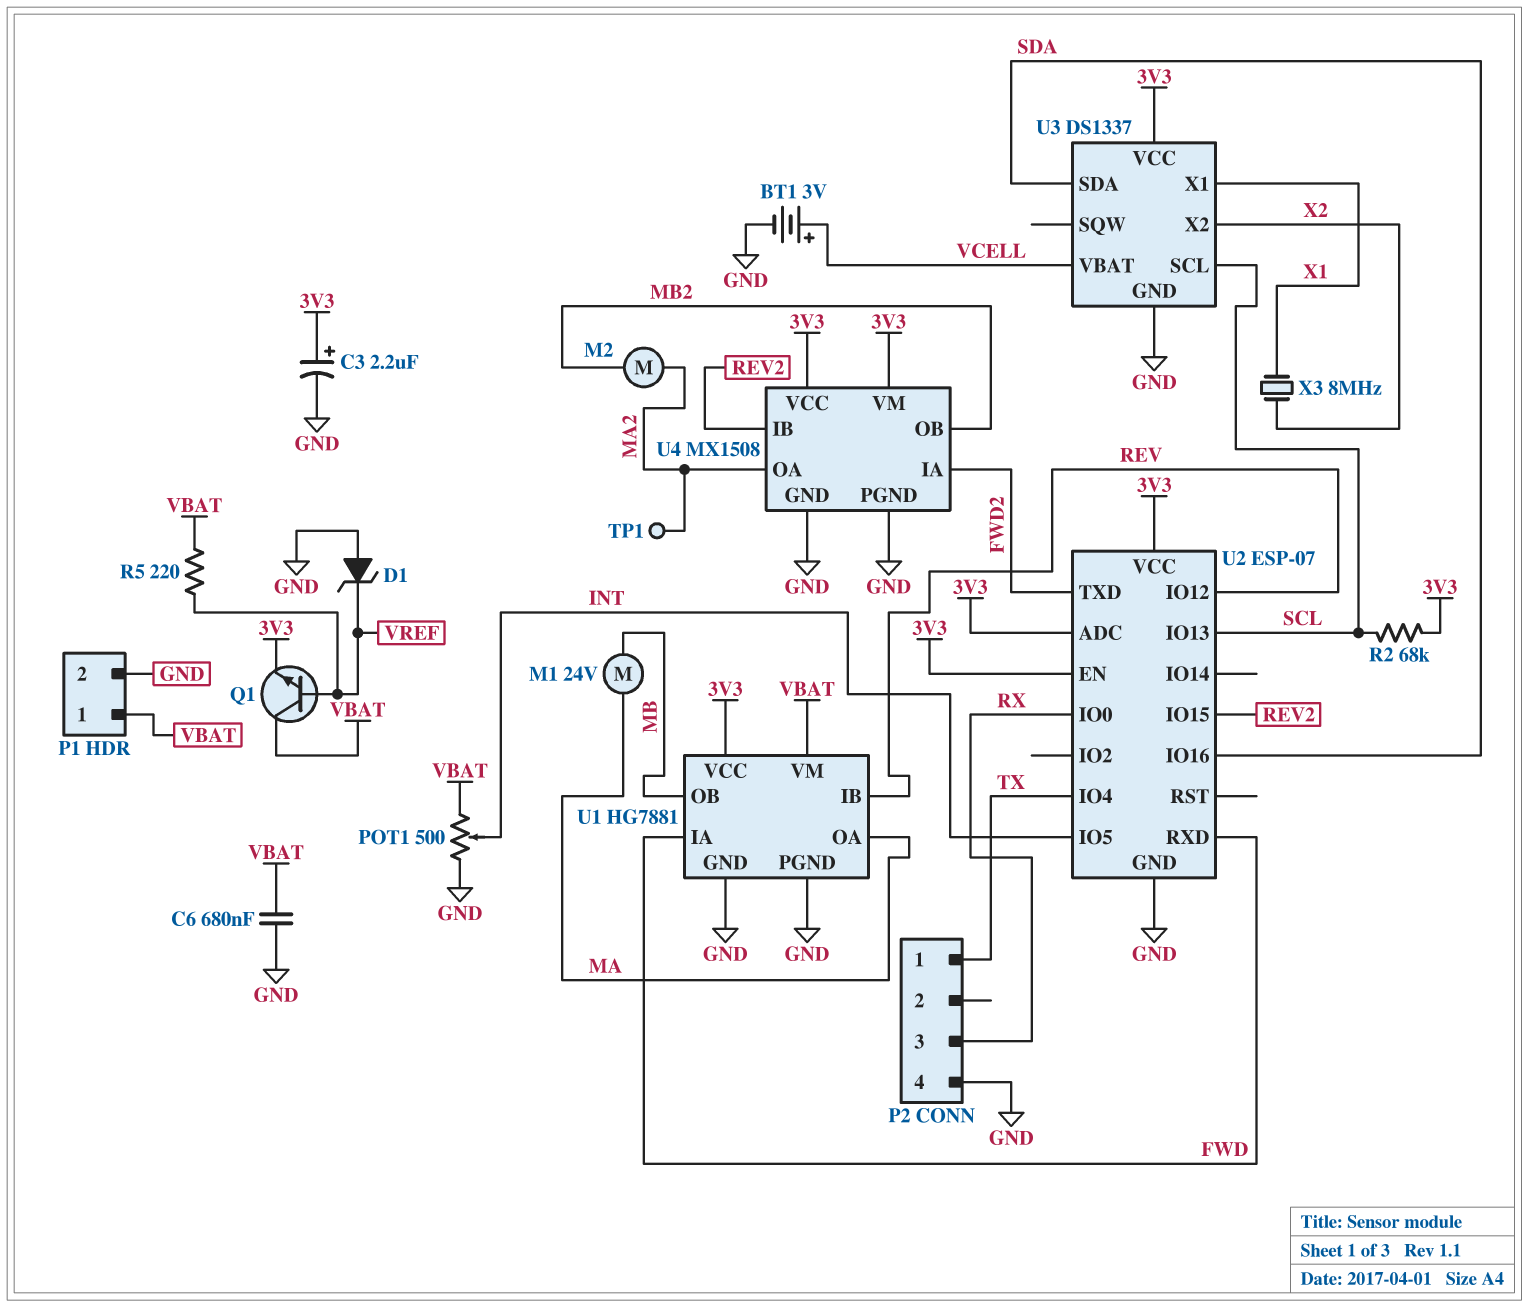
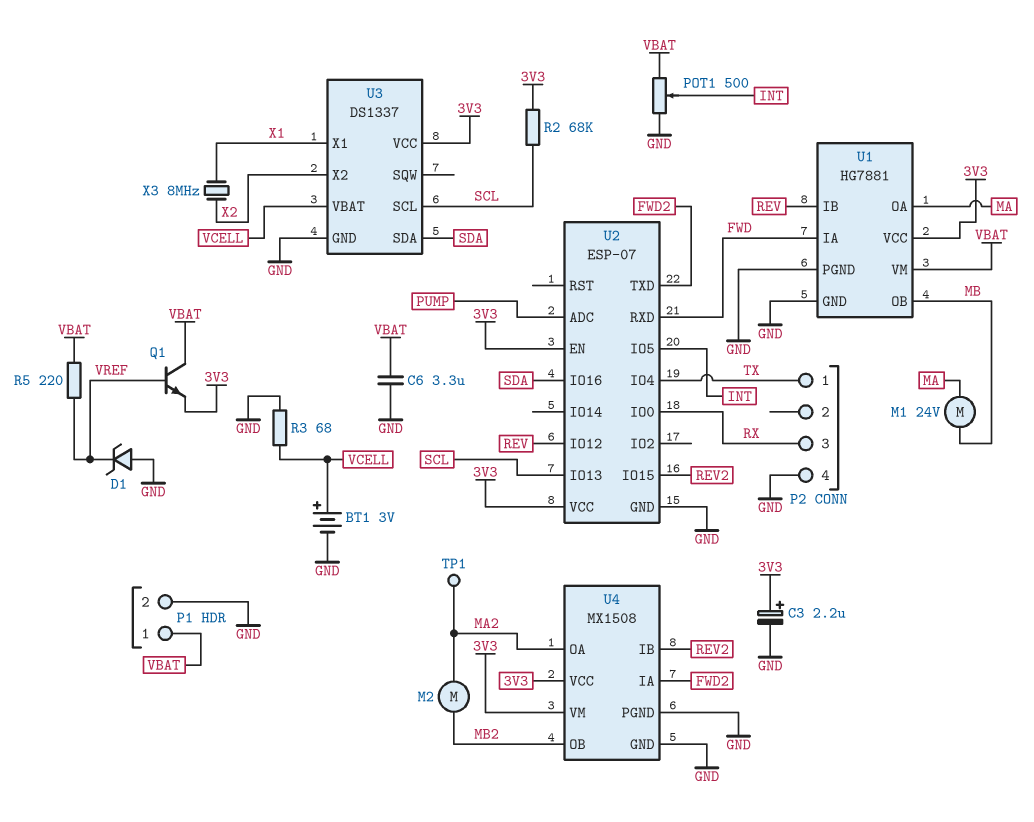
C6: 680nF (GND, VBAT) -> 3.3uF (GND, VBAT)
R3: none -> 68 (GND, VCELL)
U2 pin ADC: 3V3 -> PUMP

